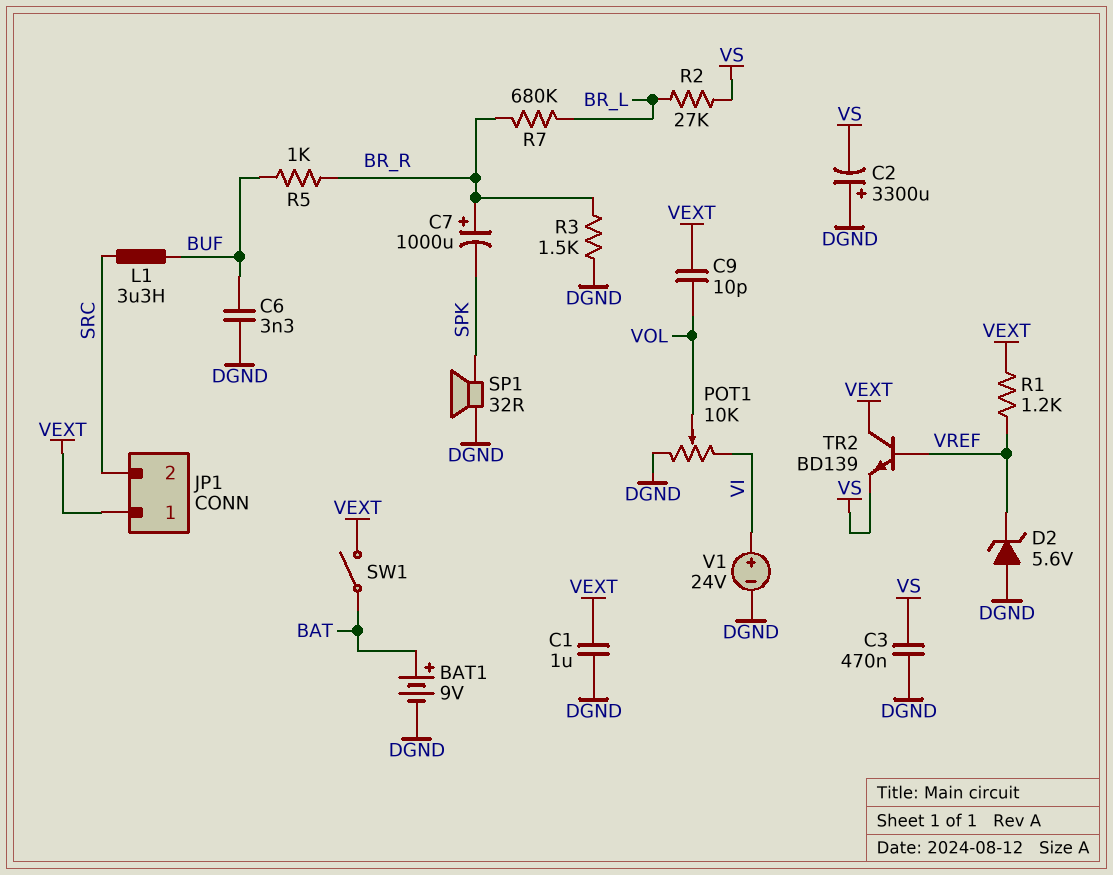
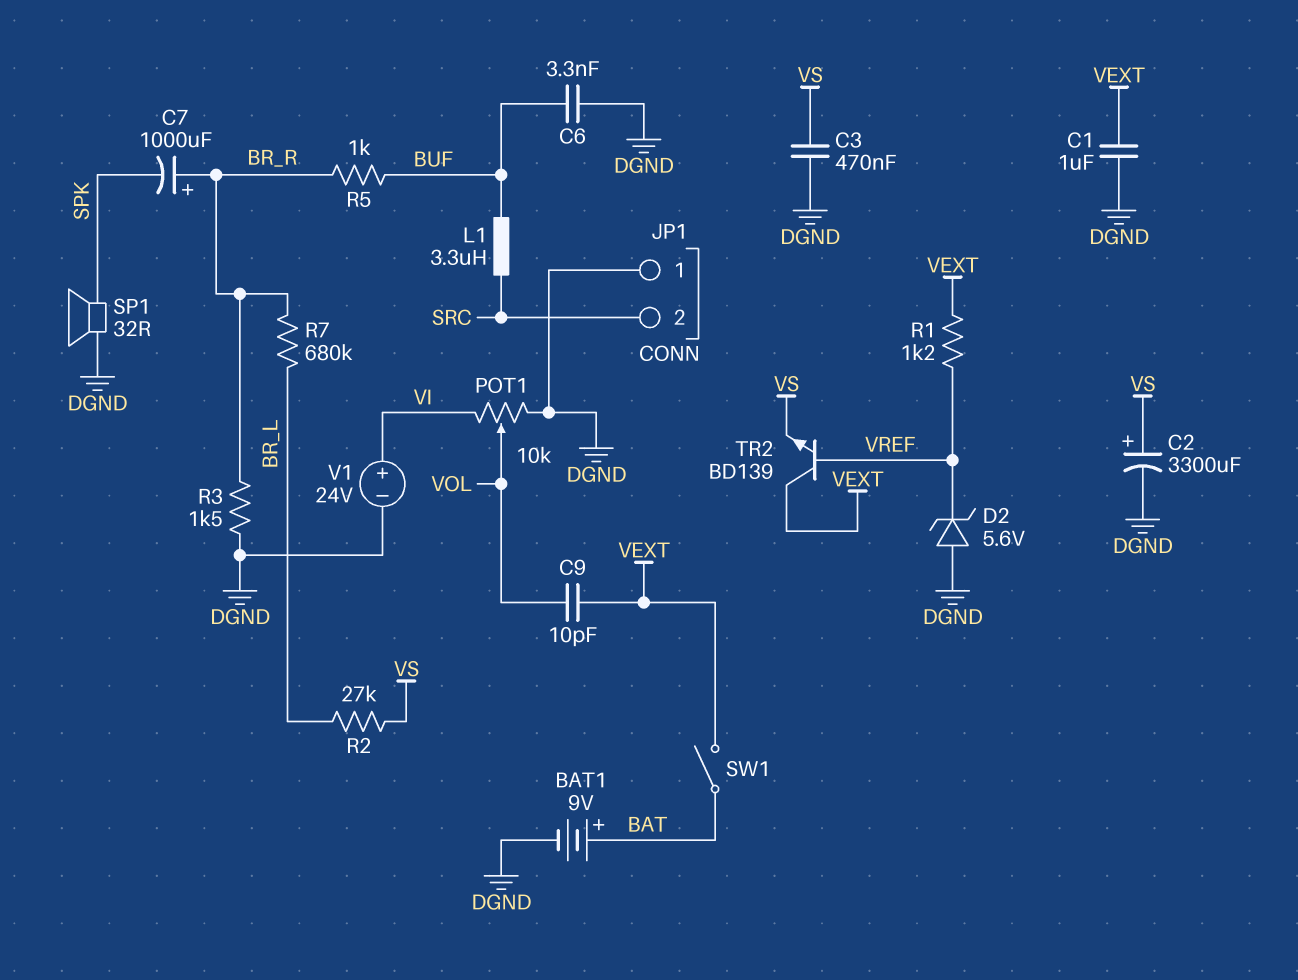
C2: 3300uF (plus DGND, minus VS) -> 3300uF (plus VS, minus DGND)
JP1 pin 1: VEXT -> DGND

